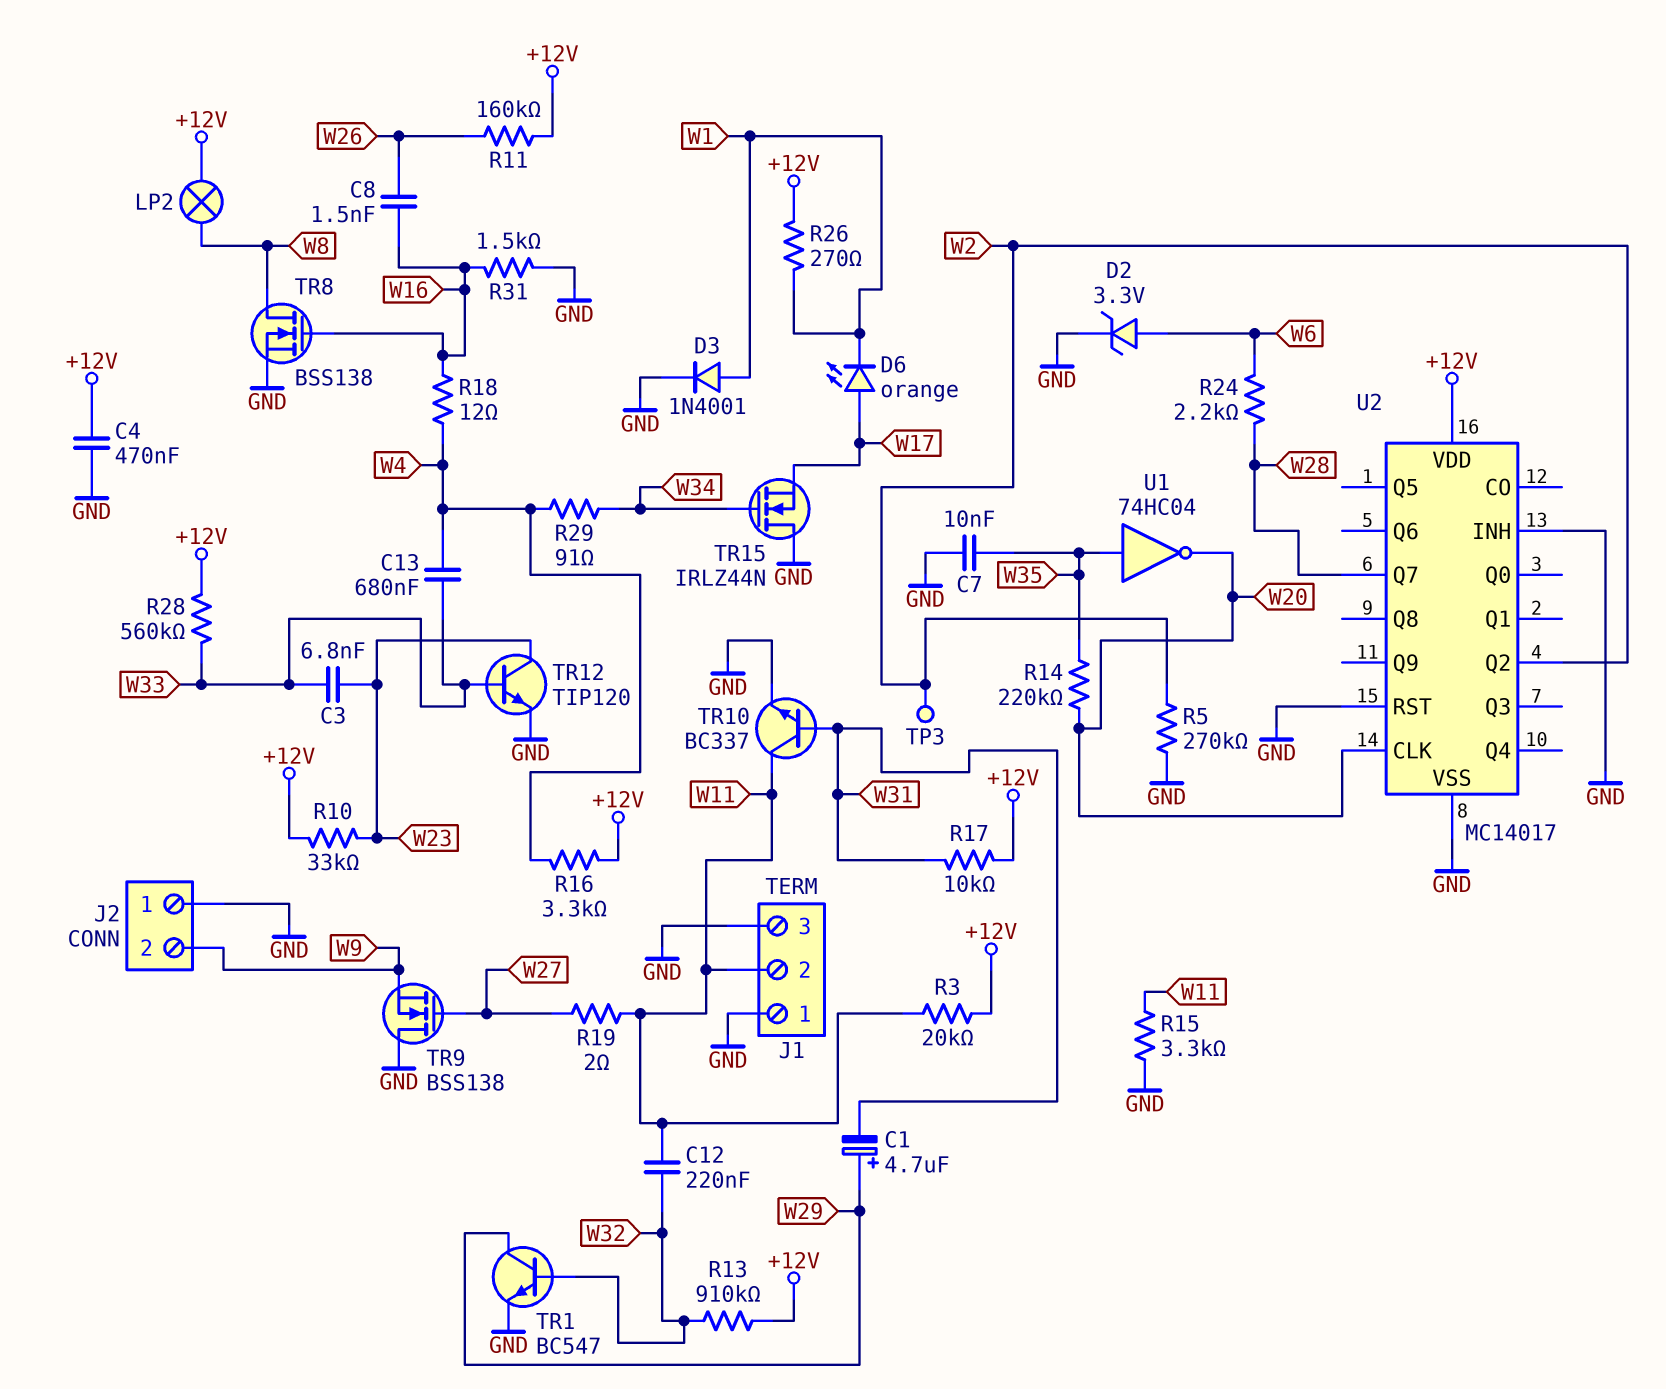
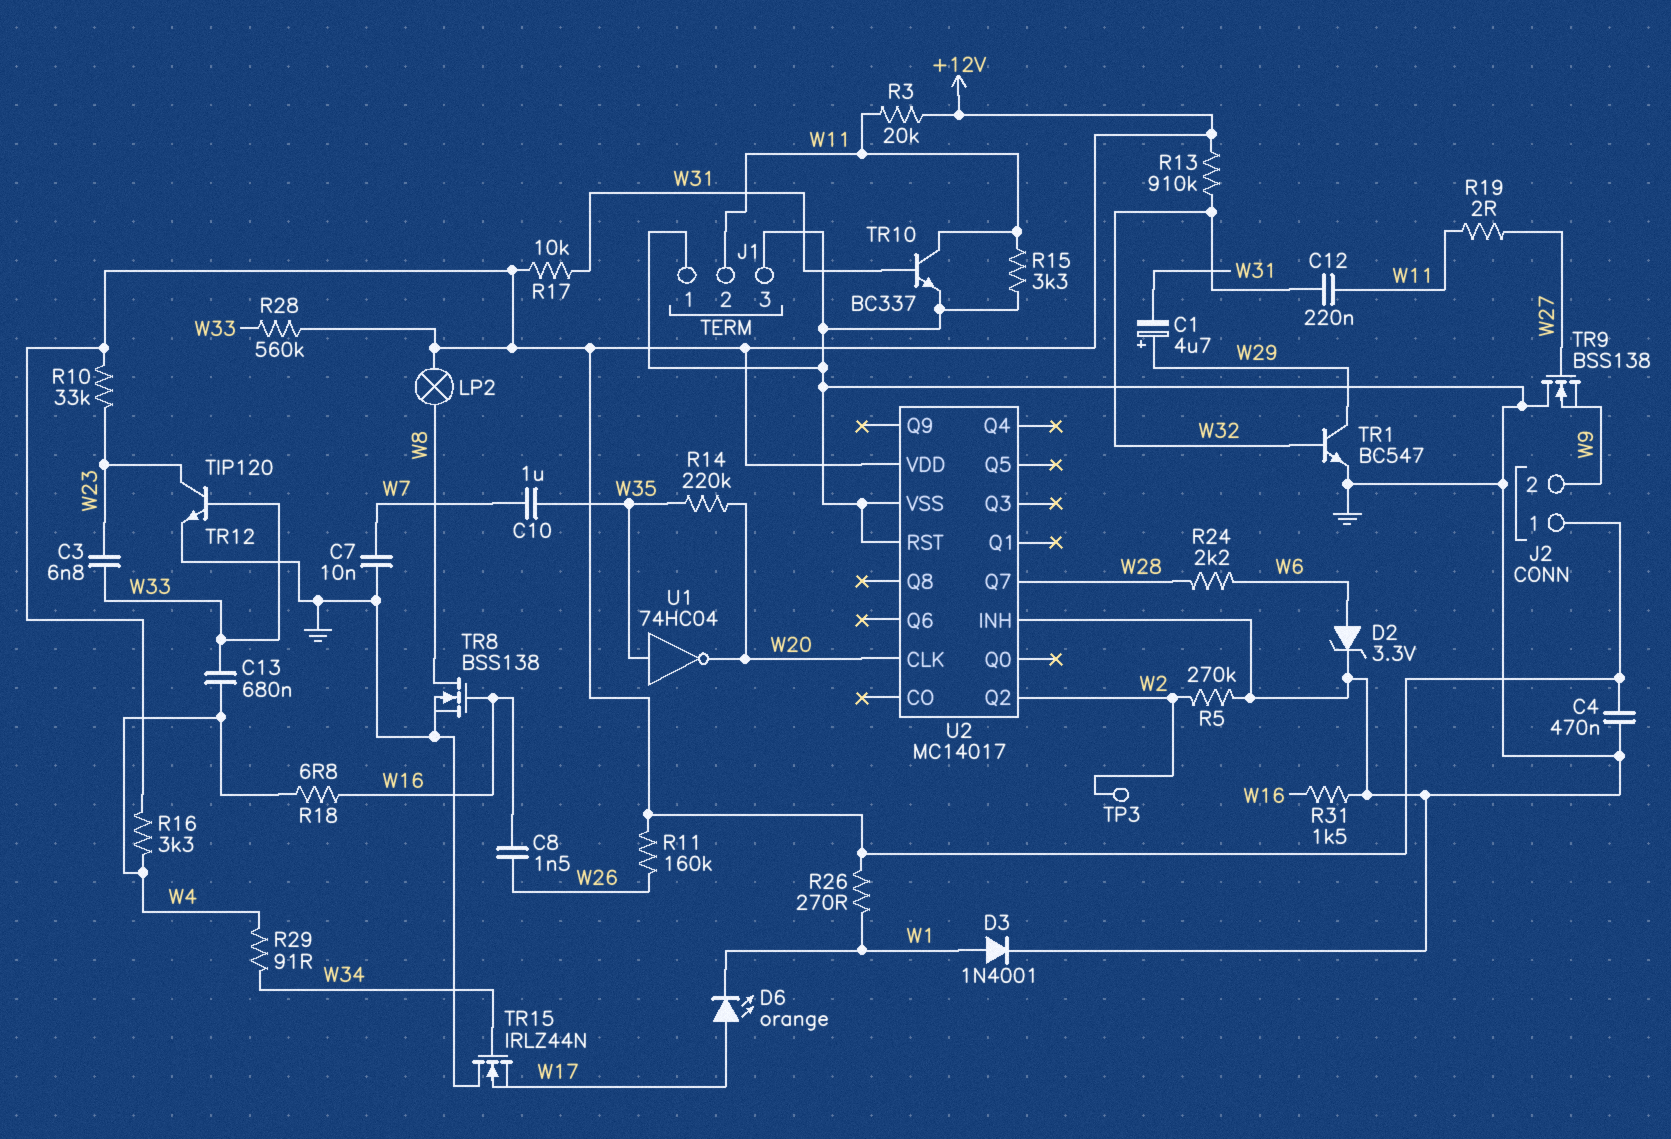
C7: 10nF (GND, W35) -> 10nF (GND, W7)
C10: none -> 1uF (W7, W35)
J2 pin 1: GND -> +12V
R18: 12 (W4, W16) -> 6.8 (W4, W16)

